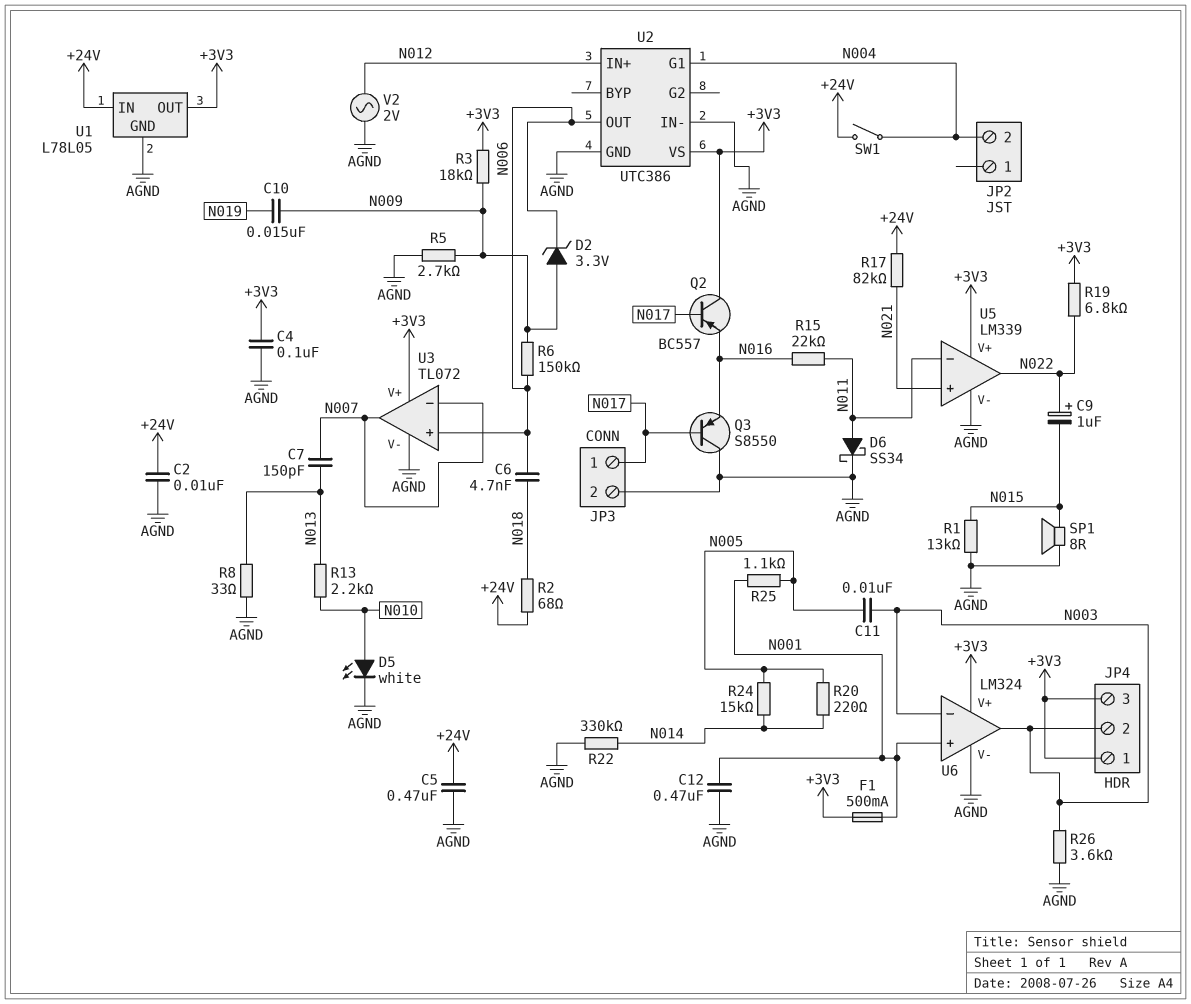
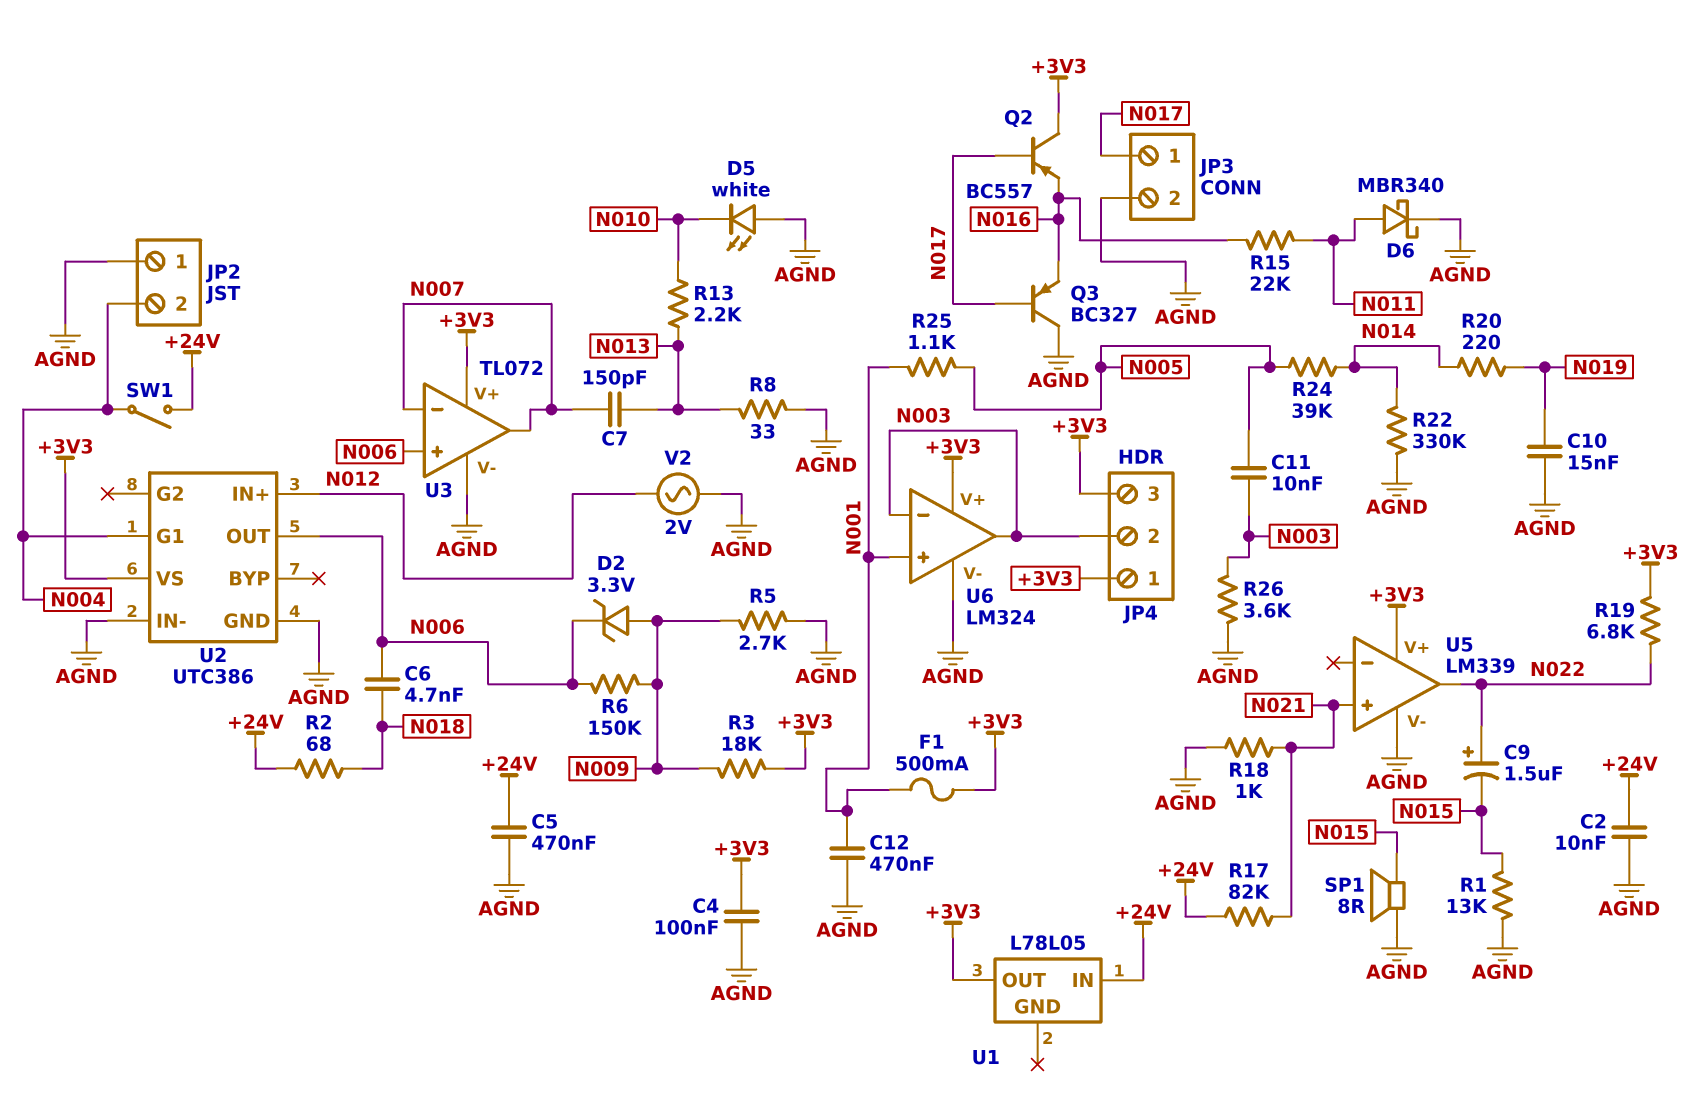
C9: 1uF (plus N022, minus N015) -> 1.5uF (plus N022, minus N015)
C10: 15nF (N009, N019) -> 15nF (AGND, N019)
D5: LED white (A N010, K AGND) -> LED white (A AGND, K N010)
D6: schottky SS34 (A N011, K AGND) -> schottky MBR340 (A N011, K AGND)
JP2 pin 1: none -> AGND
Q3: PNP S8550 (B N017, C AGND, E N016) -> PNP BC327 (B N017, C AGND, E N016)
R18: none -> 1k (AGND, N021)
R20: 220 (N005, N014) -> 220 (N014, N019)
R24: 15k (N005, N014) -> 39k (N005, N014)
U1 pin GND: AGND -> none
U5 pin in-: N011 -> none

